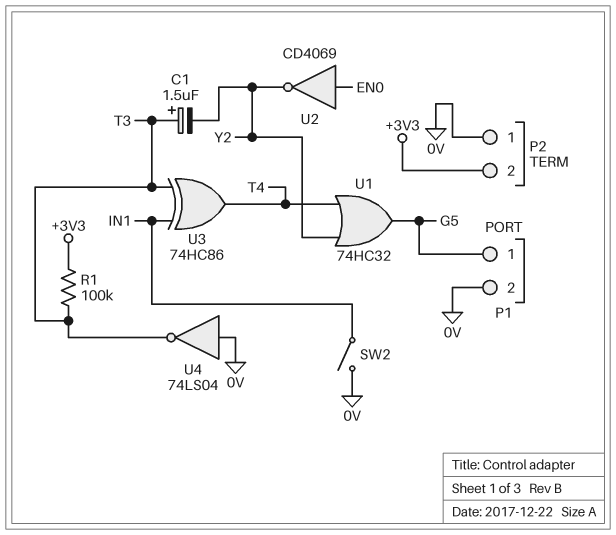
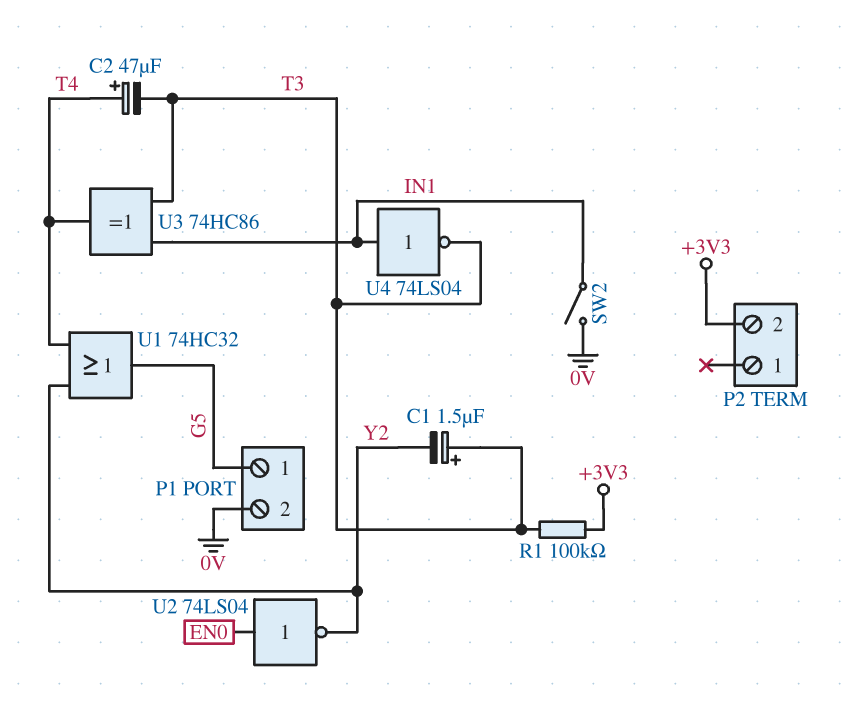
C2: none -> 47uF (plus T4, minus T3)
P2 pin 1: 0V -> none
U2: NOT CD4069 (in EN0, out Y2) -> NOT 74LS04 (in EN0, out Y2)
U4: NOT 74LS04 (in 0V, out T3) -> NOT 74LS04 (in IN1, out T3)

